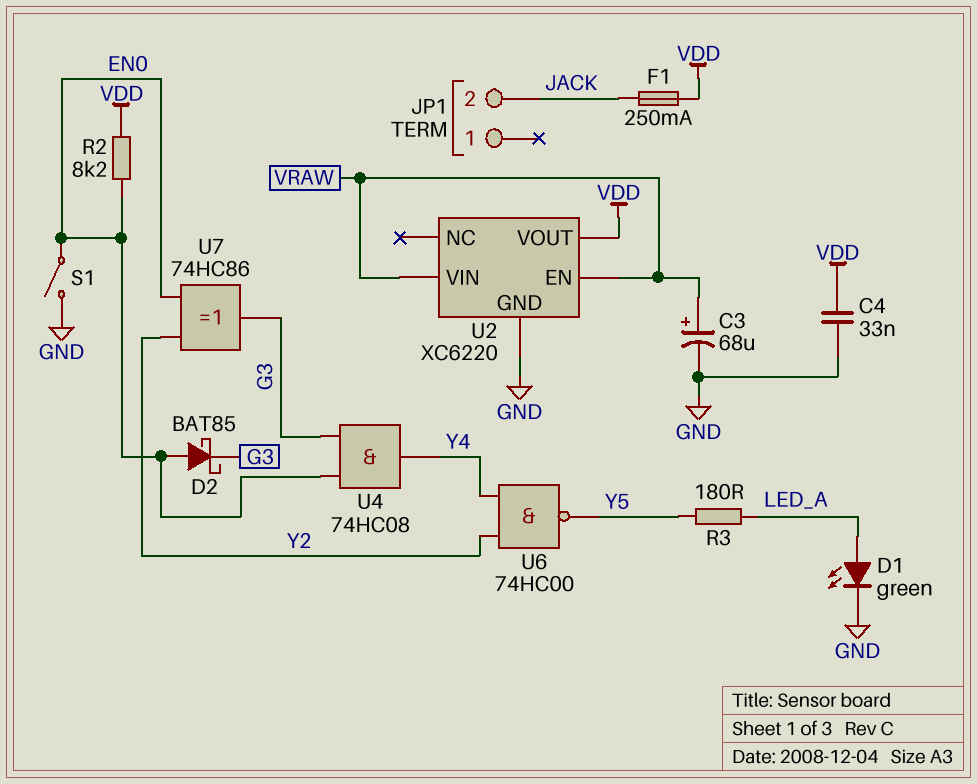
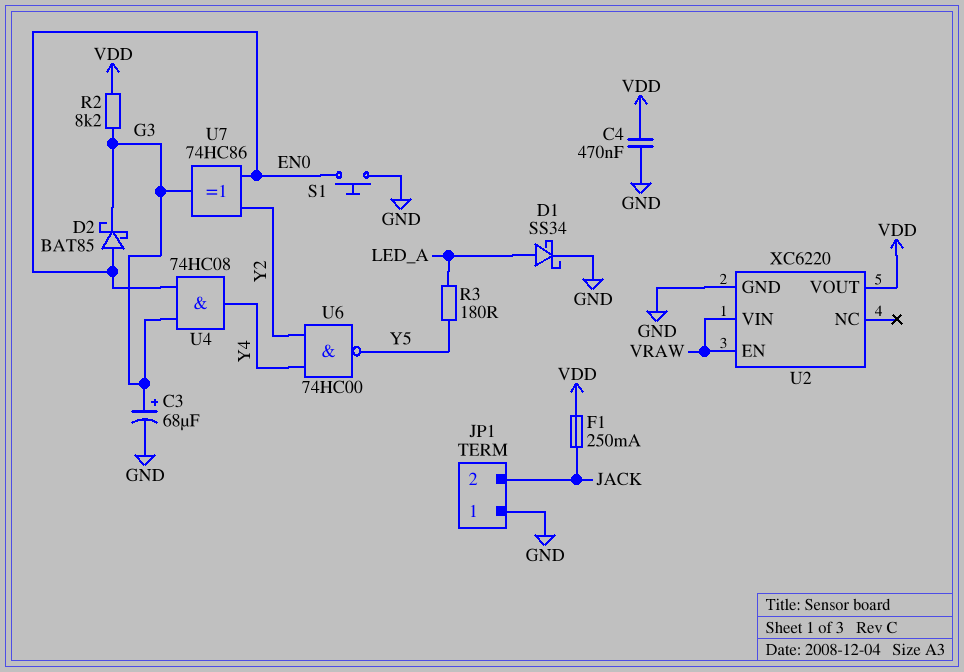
C3: 68uF (plus VRAW, minus GND) -> 68uF (plus G3, minus GND)
C4: 33nF (GND, VDD) -> 470nF (GND, VDD)
D1: LED green (A LED_A, K GND) -> schottky SS34 (A LED_A, K GND)
JP1 pin 1: none -> GND
R2: 8.2k (EN0, VDD) -> 8.2k (G3, VDD)
S1: switch (EN0, GND) -> button (EN0, GND)

